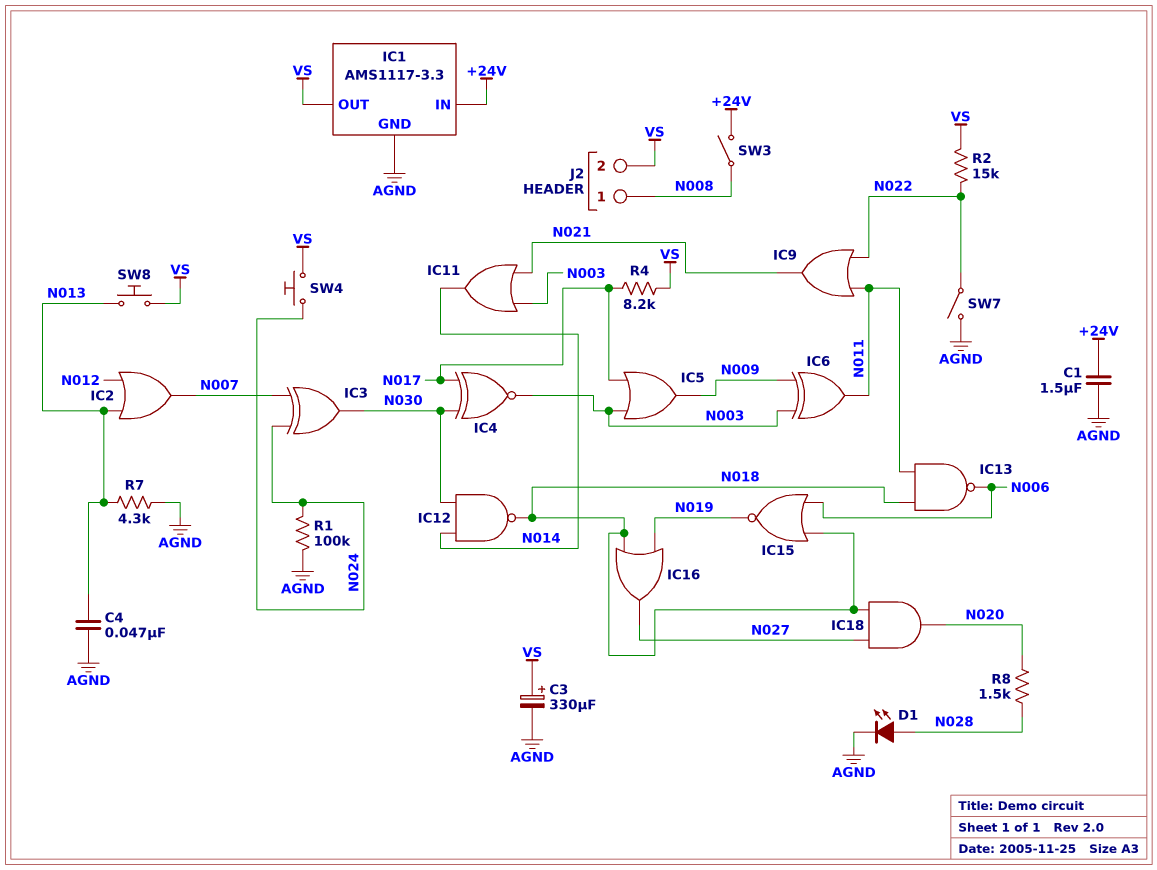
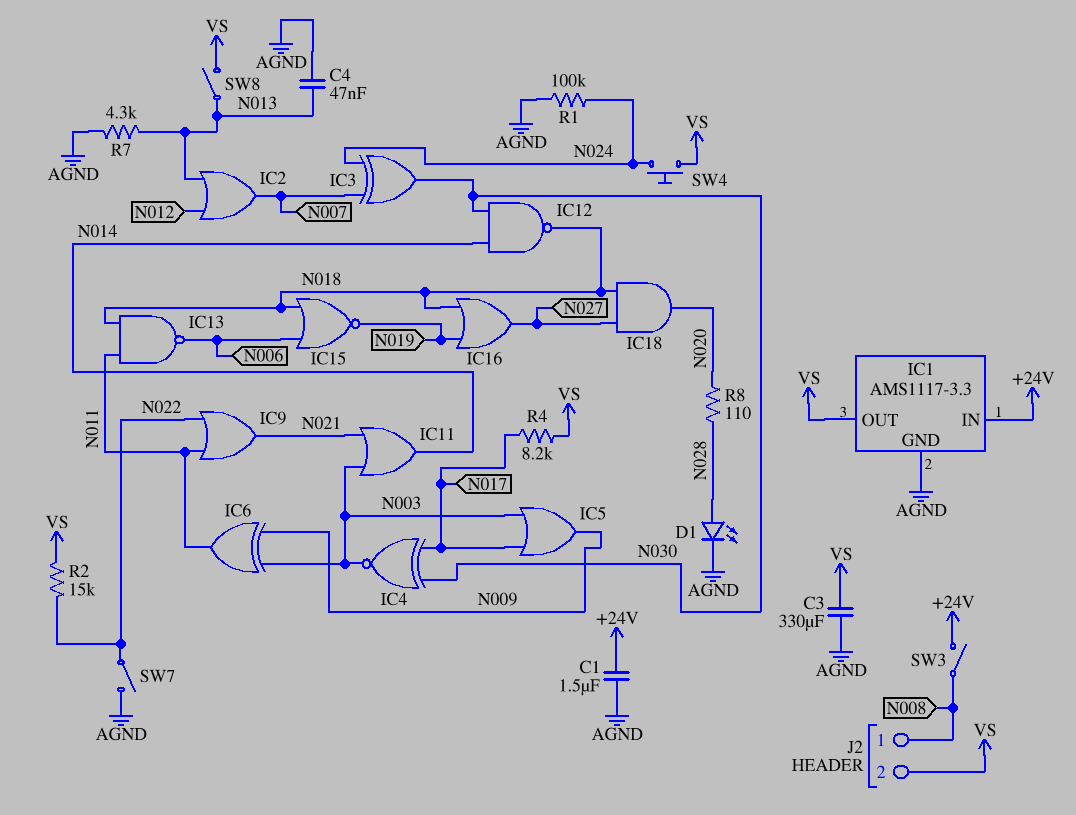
C3: 330uF (plus VS, minus AGND) -> 330uF (AGND, VS)
R8: 1.5k (N020, N028) -> 110 (N020, N028)
SW8: button (N013, VS) -> switch (N013, VS)

